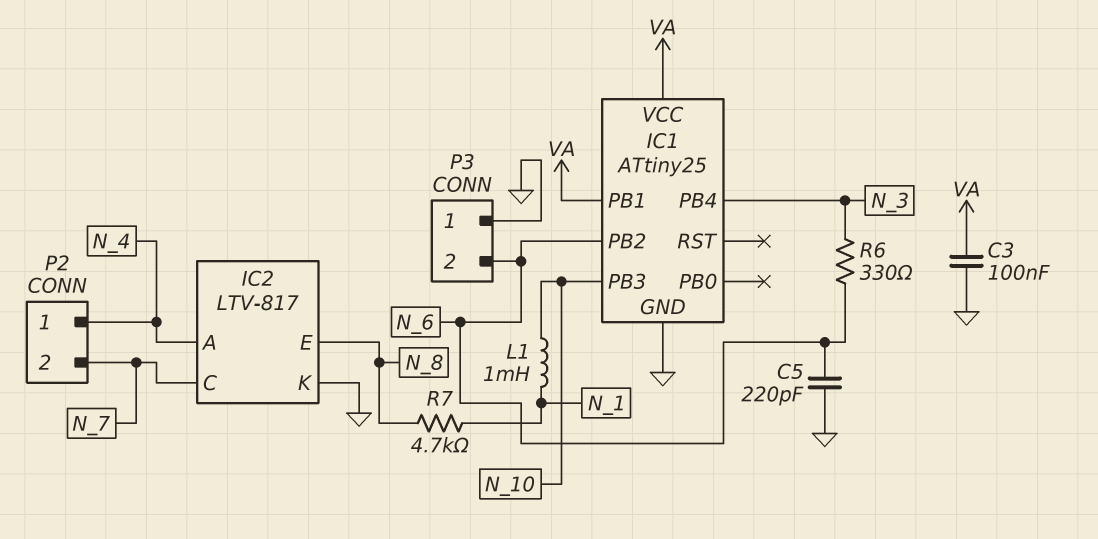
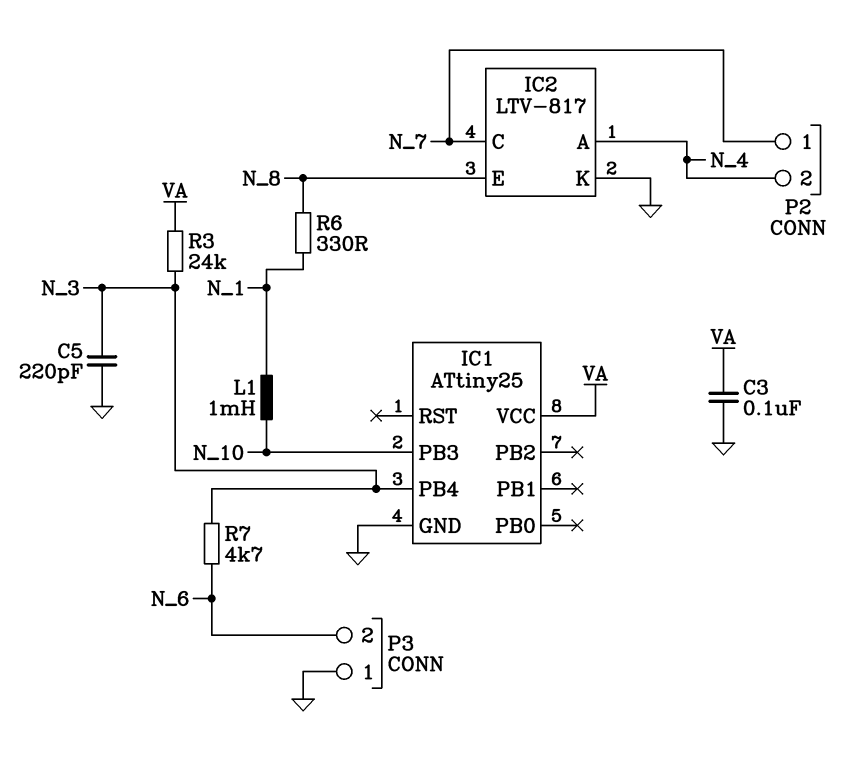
C5: 220pF (GND, N_6) -> 220pF (GND, N_3)
IC1 pin PB1: VA -> none
IC1 pin PB2: N_6 -> none
P2 pin 1: N_4 -> N_7
P2 pin 2: N_7 -> N_4
R3: none -> 24k (N_3, VA)
R6: 330 (N_3, N_6) -> 330 (N_1, N_8)
R7: 4.7k (N_1, N_8) -> 4.7k (N_3, N_6)

